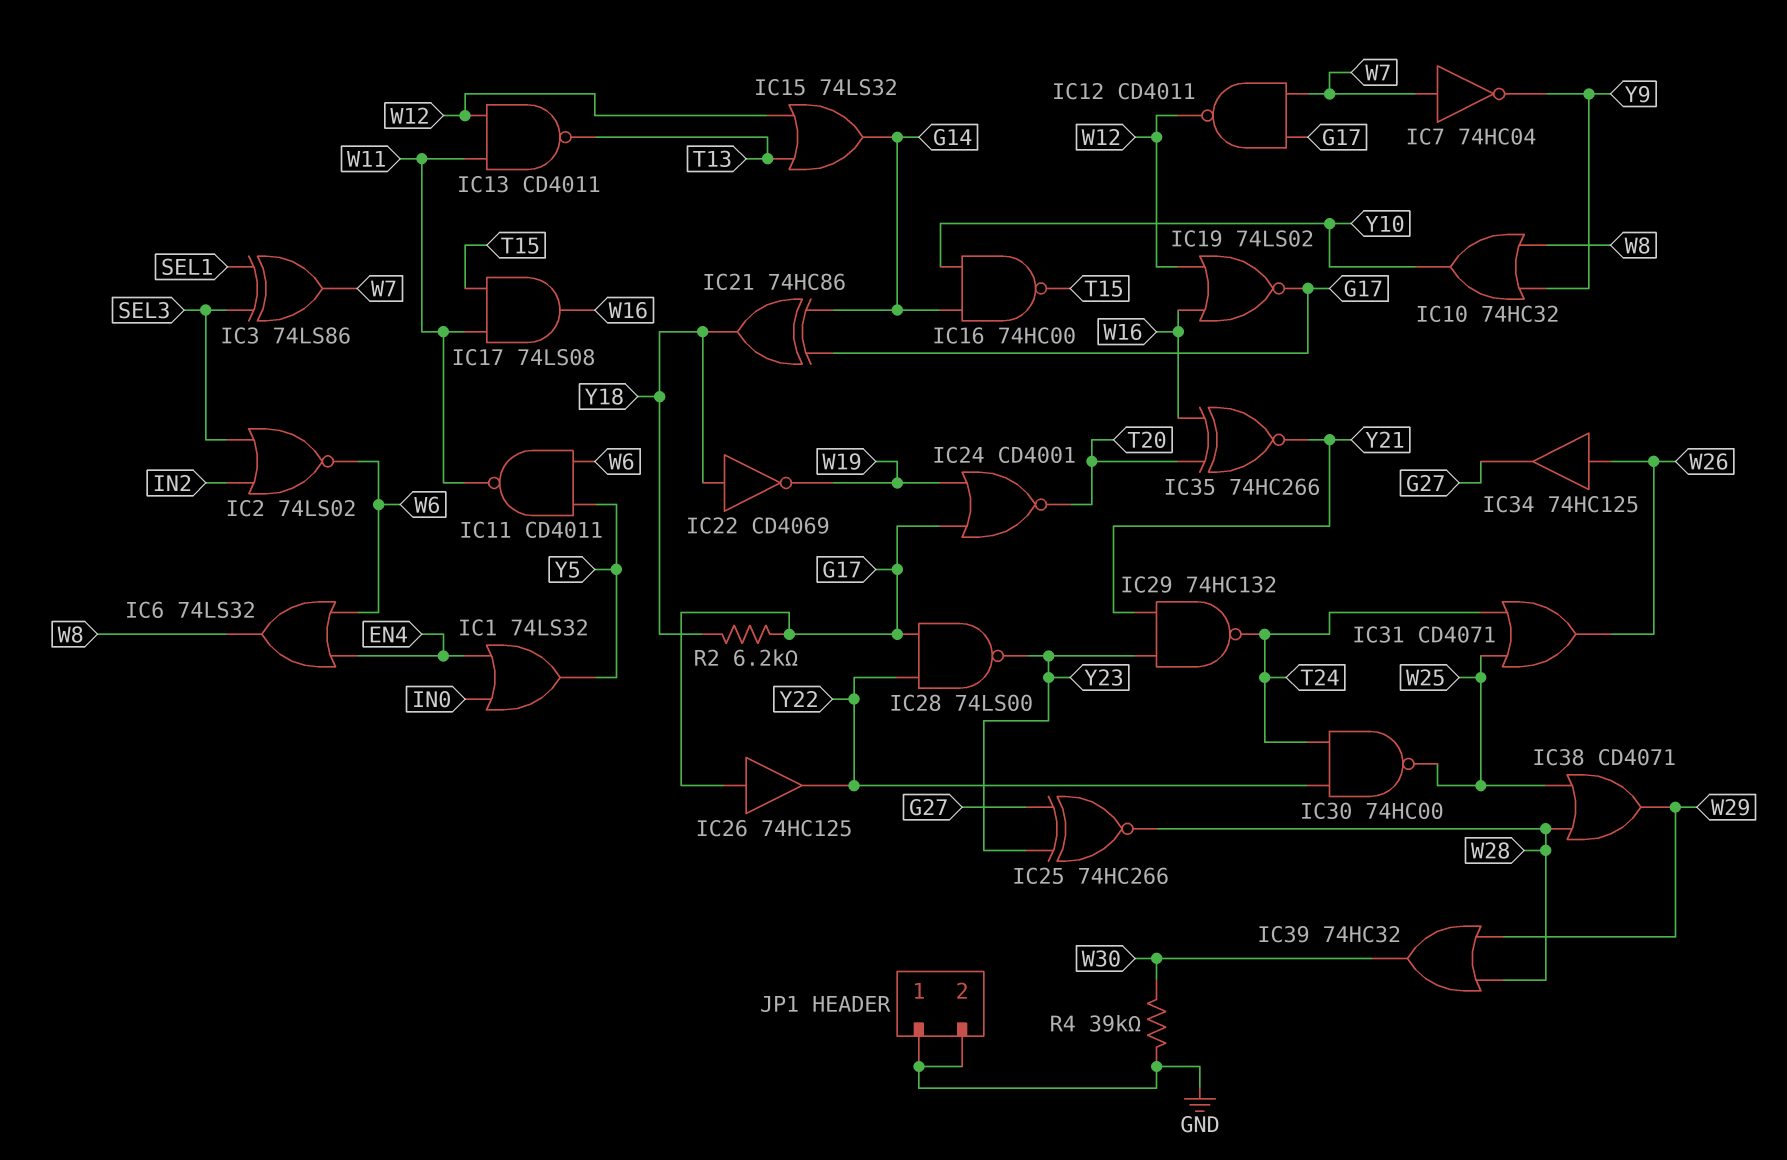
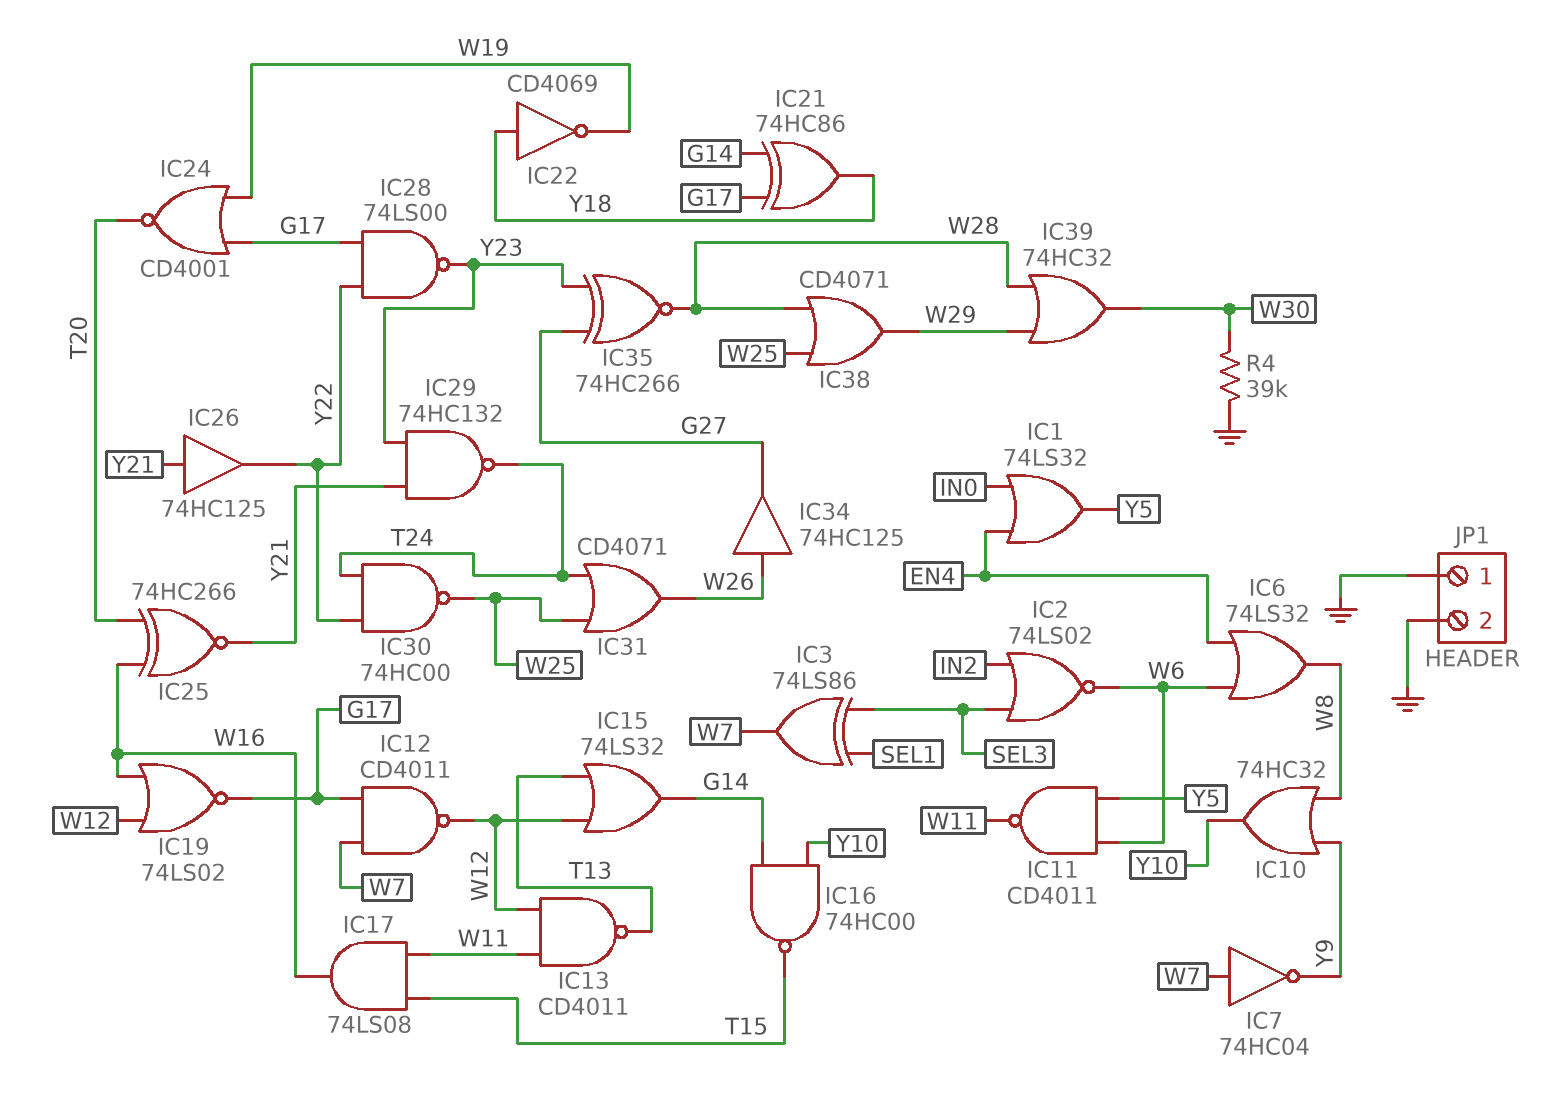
IC25: XNOR 74HC266 (in G27, in Y23, out W28) -> XNOR 74HC266 (in T20, in W16, out Y21)
IC26: buffer 74HC125 (in G17, out Y22) -> buffer 74HC125 (in Y21, out Y22)
IC35: XNOR 74HC266 (in T20, in W16, out Y21) -> XNOR 74HC266 (in G27, in Y23, out W28)
R2: 6.2k (G17, Y18) -> none

